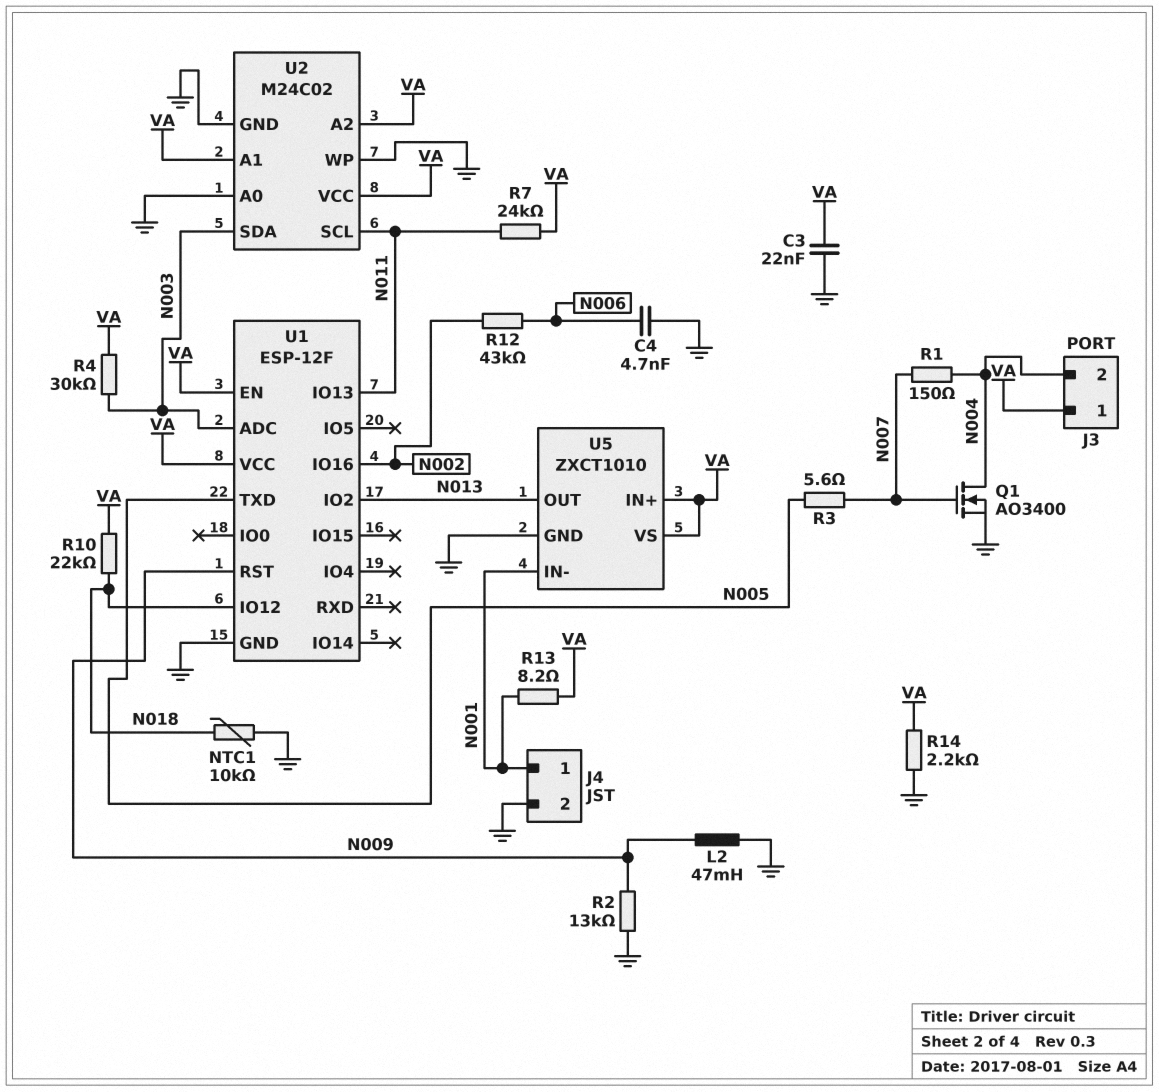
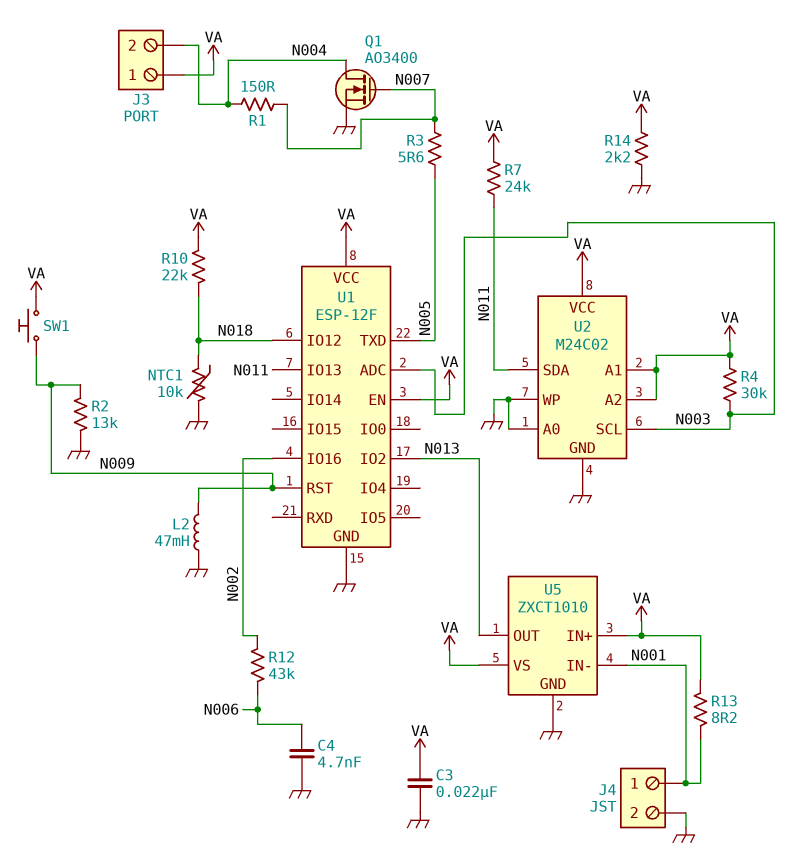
SW1: none -> button (N009, VA)
U2 pin SCL: N011 -> N003
U2 pin SDA: N003 -> N011

